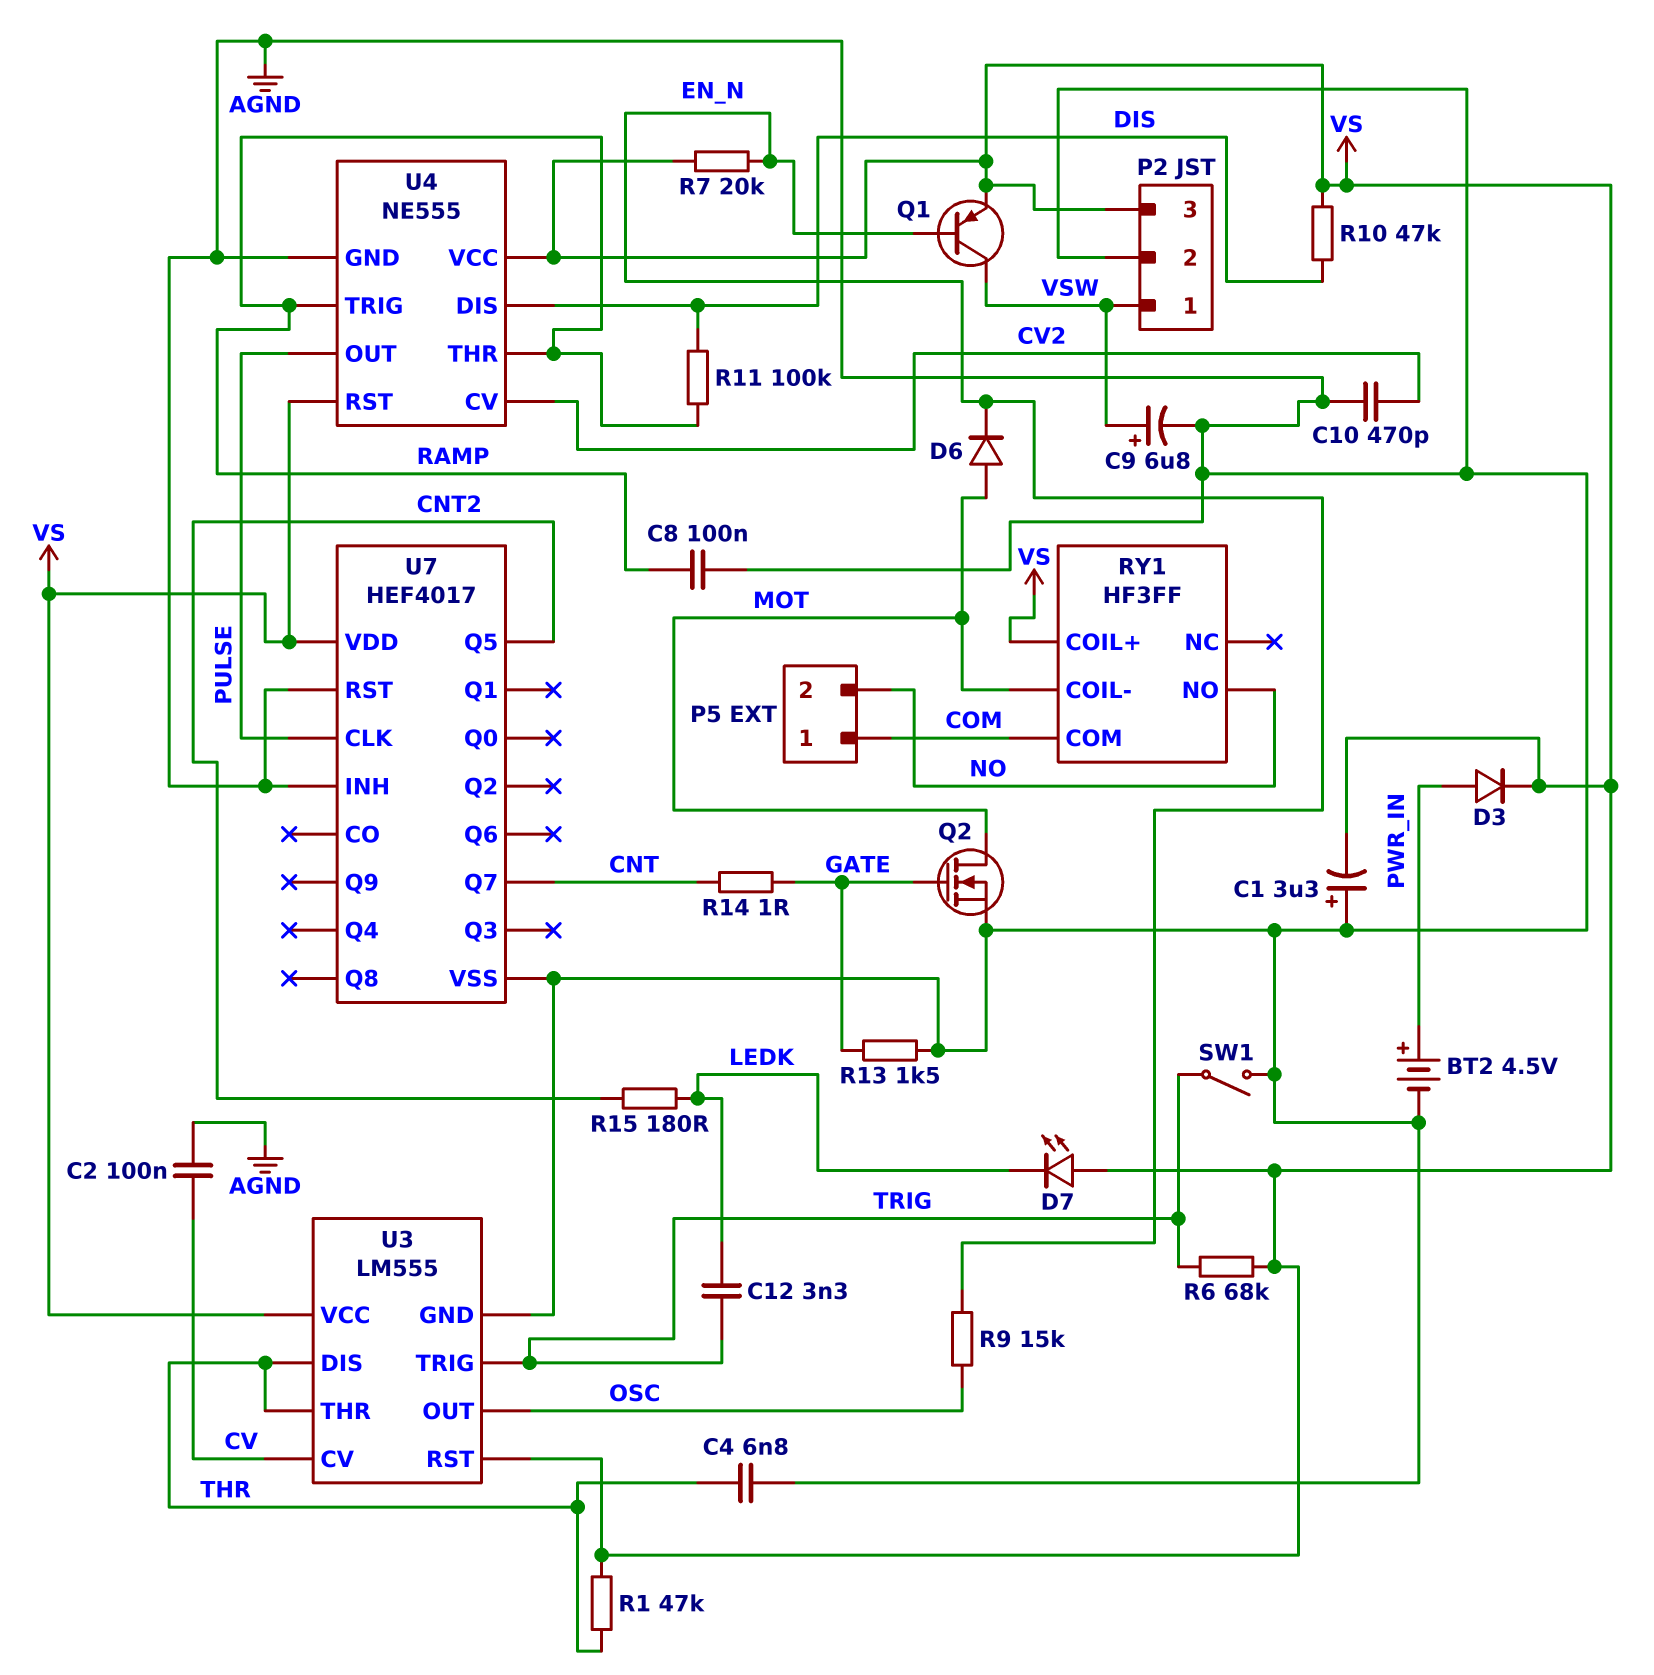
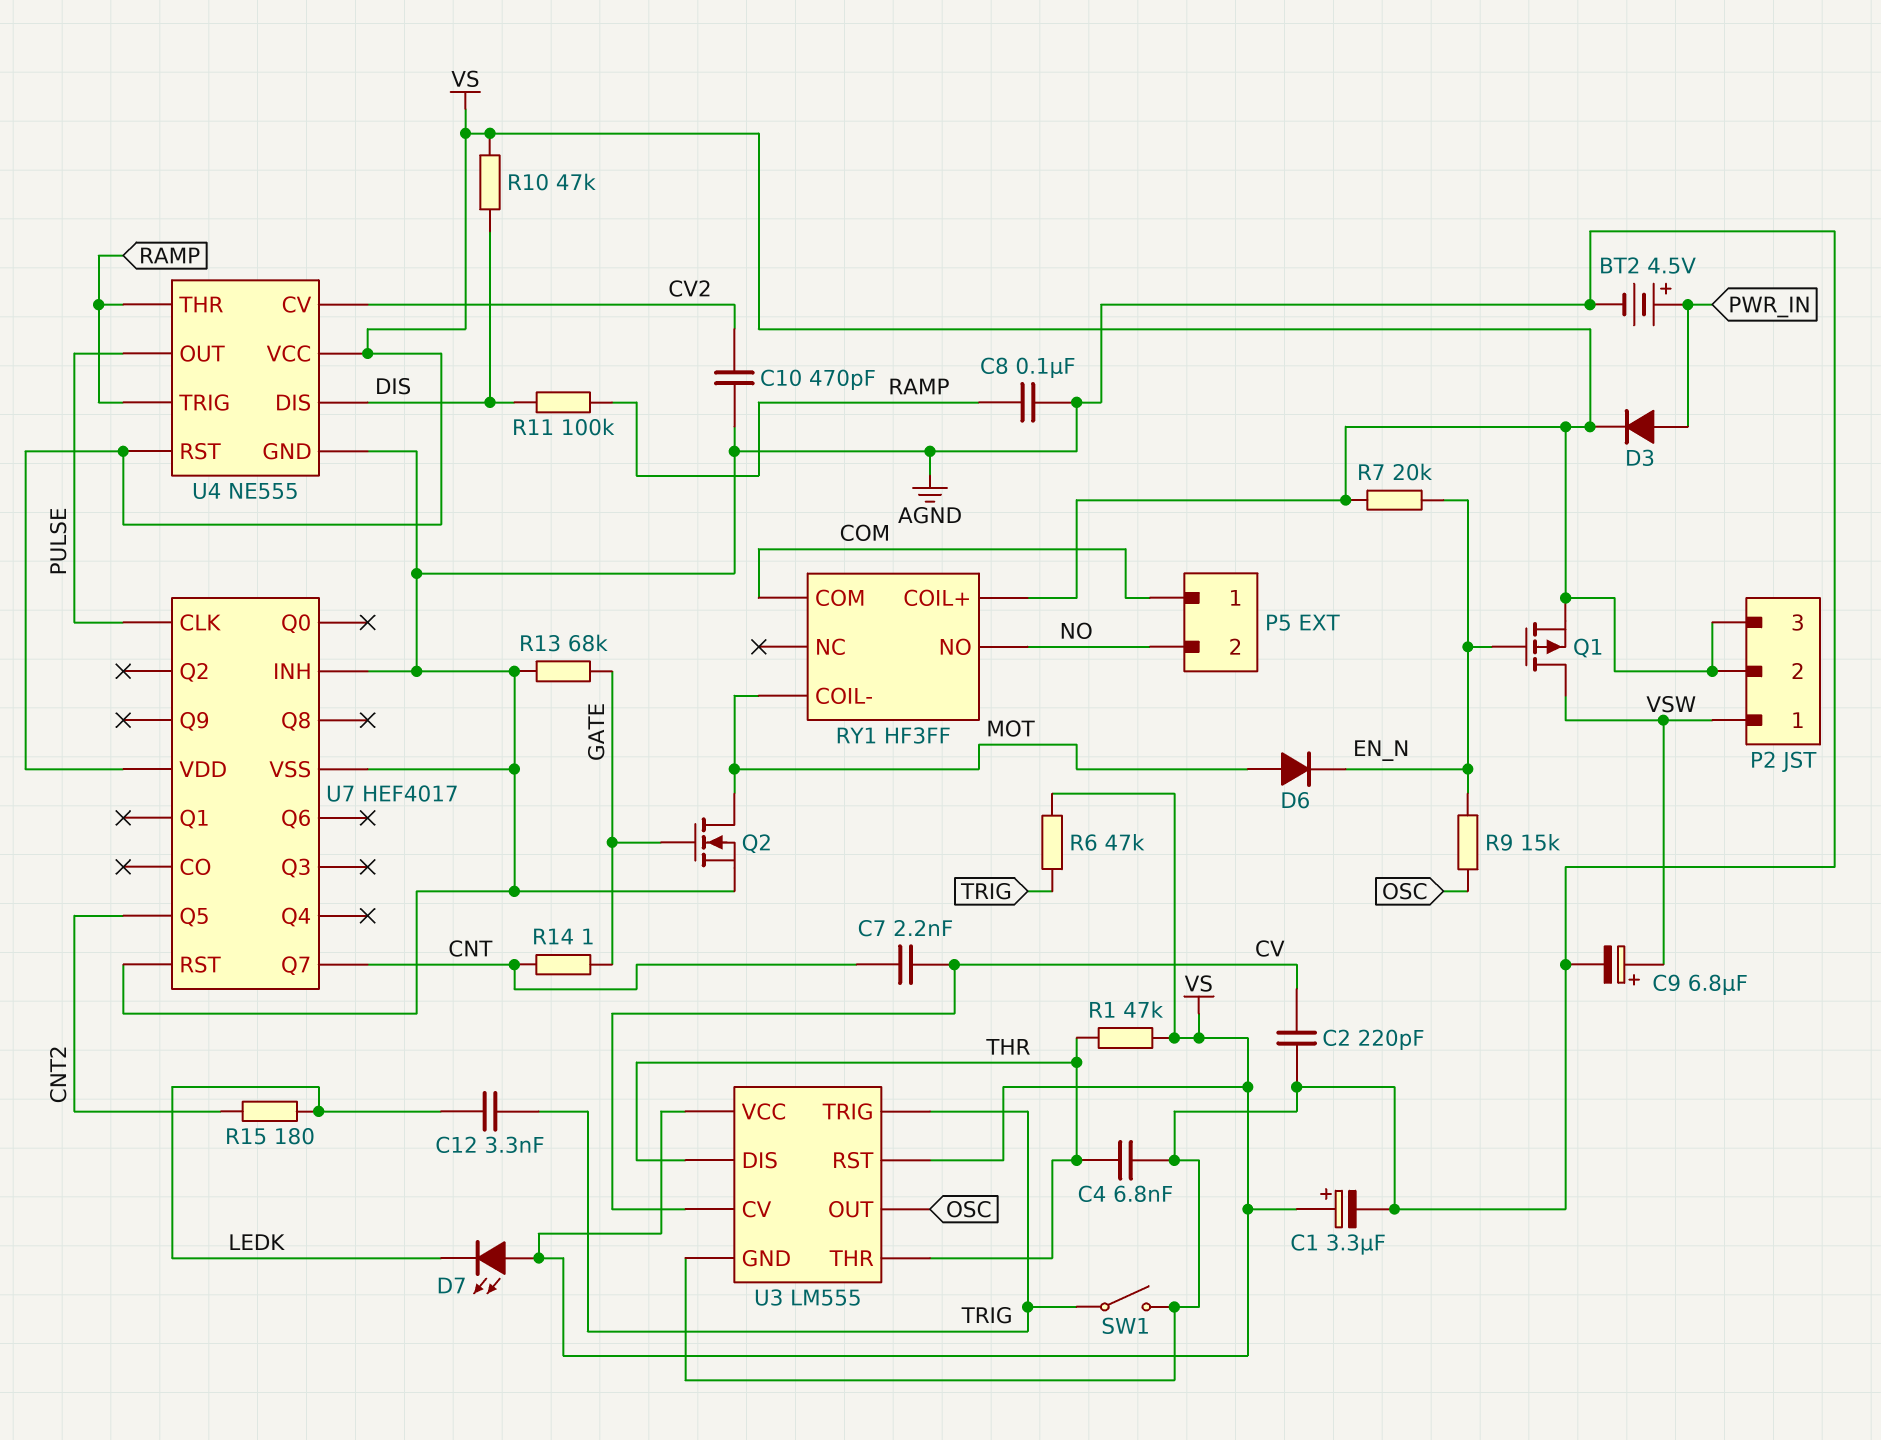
C1: 3.3uF (plus AGND, minus VS) -> 3.3uF (plus VS, minus AGND)
C2: 100nF (AGND, CV) -> 220pF (AGND, CV)
C7: none -> 2.2nF (CNT, CV)
P2 pin 2: AGND -> VS
Q1: PNP (B EN_N, C VSW, E VS) -> PMOS (G EN_N, D VSW, S VS)
R6: 68k (TRIG, VS) -> 47k (TRIG, VS)
R13: 1.5k (AGND, GATE) -> 68k (AGND, GATE)

